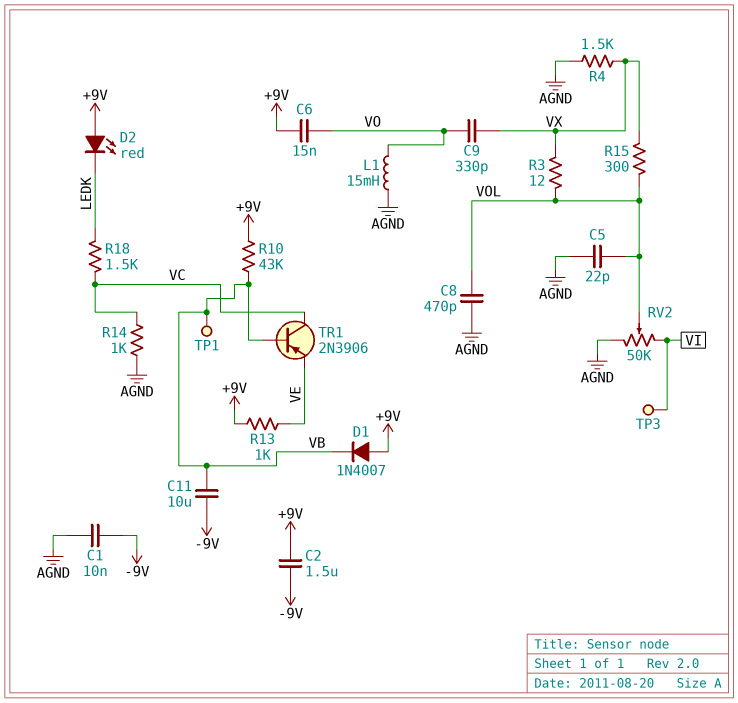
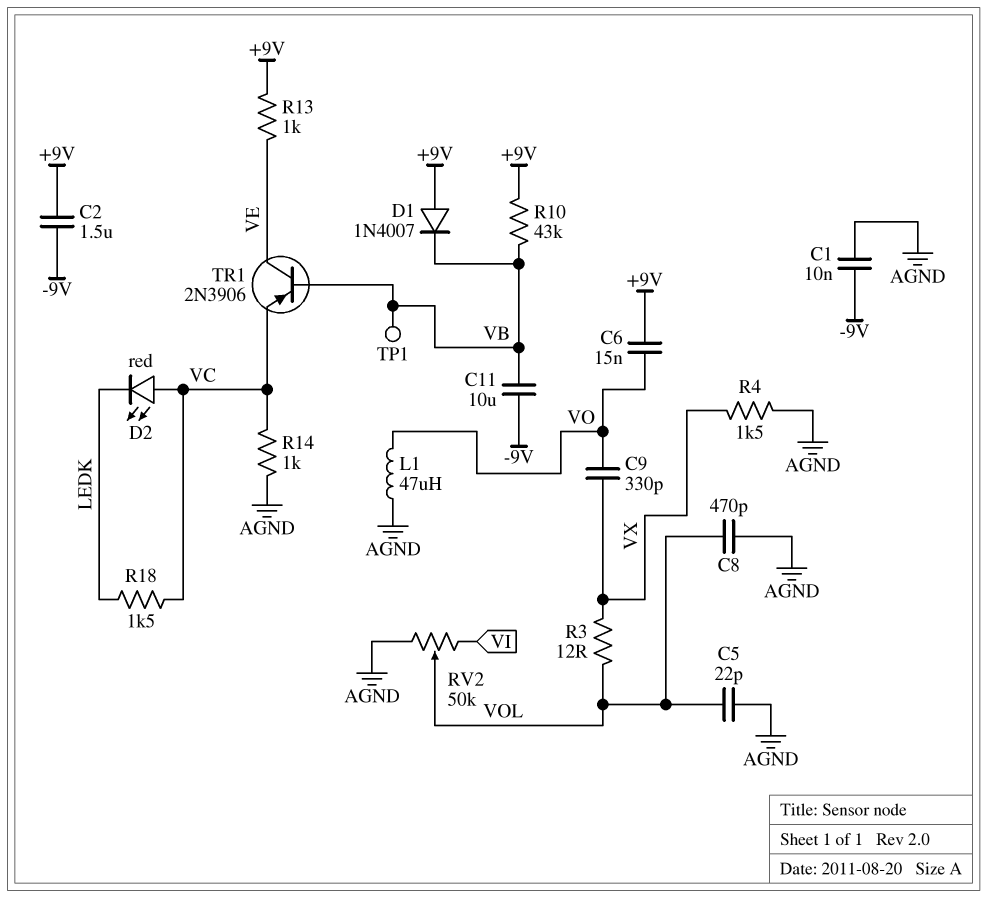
D2: LED red (A +9V, K LEDK) -> LED red (A VC, K LEDK)
L1: 15mH (AGND, VO) -> 47uH (AGND, VO)
R15: 300 (VOL, VX) -> none
TP3: test point (VI) -> none
TR1: PNP 2N3906 (B VB, C VC, E VE) -> PNP 2N3906 (B VB, C VE, E VC)

